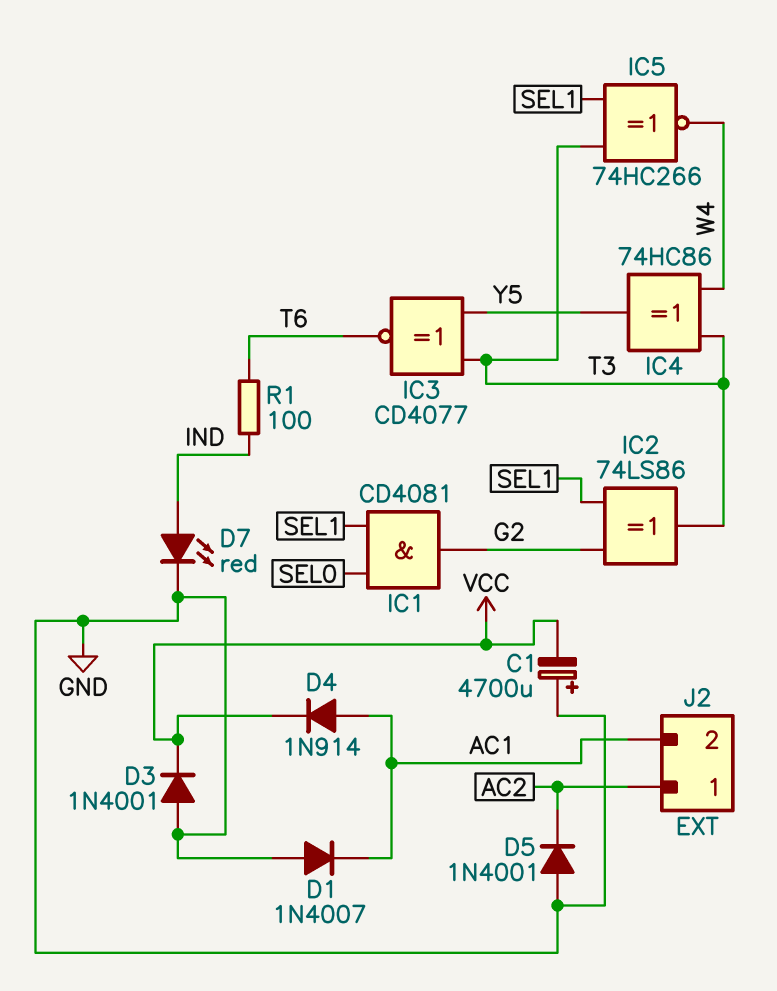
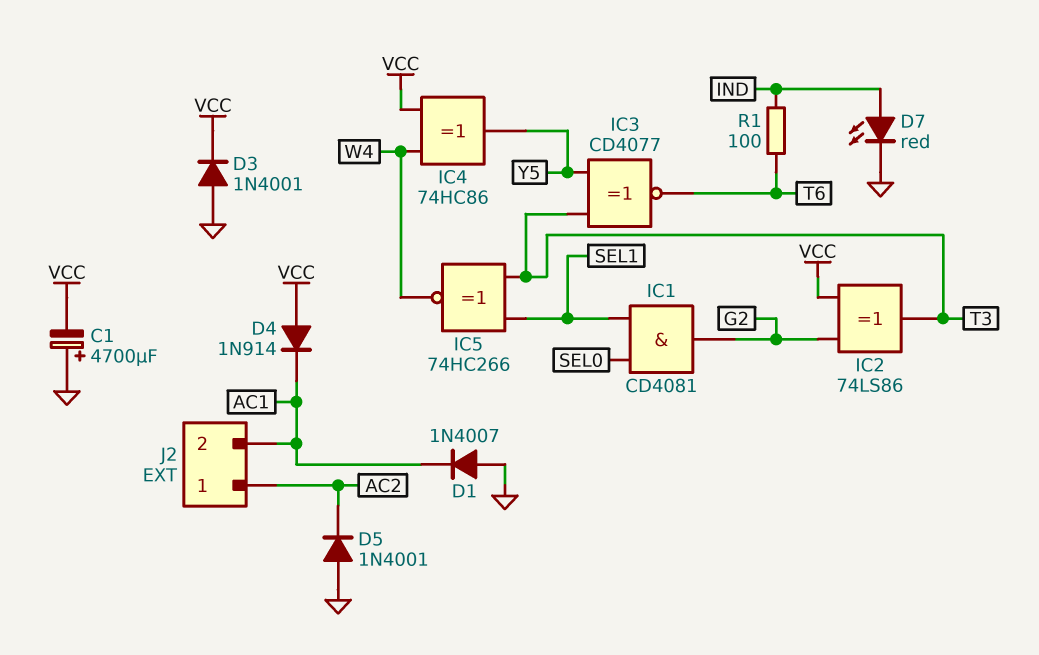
D4: diode 1N914 (A AC1, K VCC) -> diode 1N914 (A VCC, K AC1)
IC2: XOR 74LS86 (in G2, in SEL1, out T3) -> XOR 74LS86 (in G2, in VCC, out T3)
IC4: XOR 74HC86 (in T3, in W4, out Y5) -> XOR 74HC86 (in VCC, in W4, out Y5)

